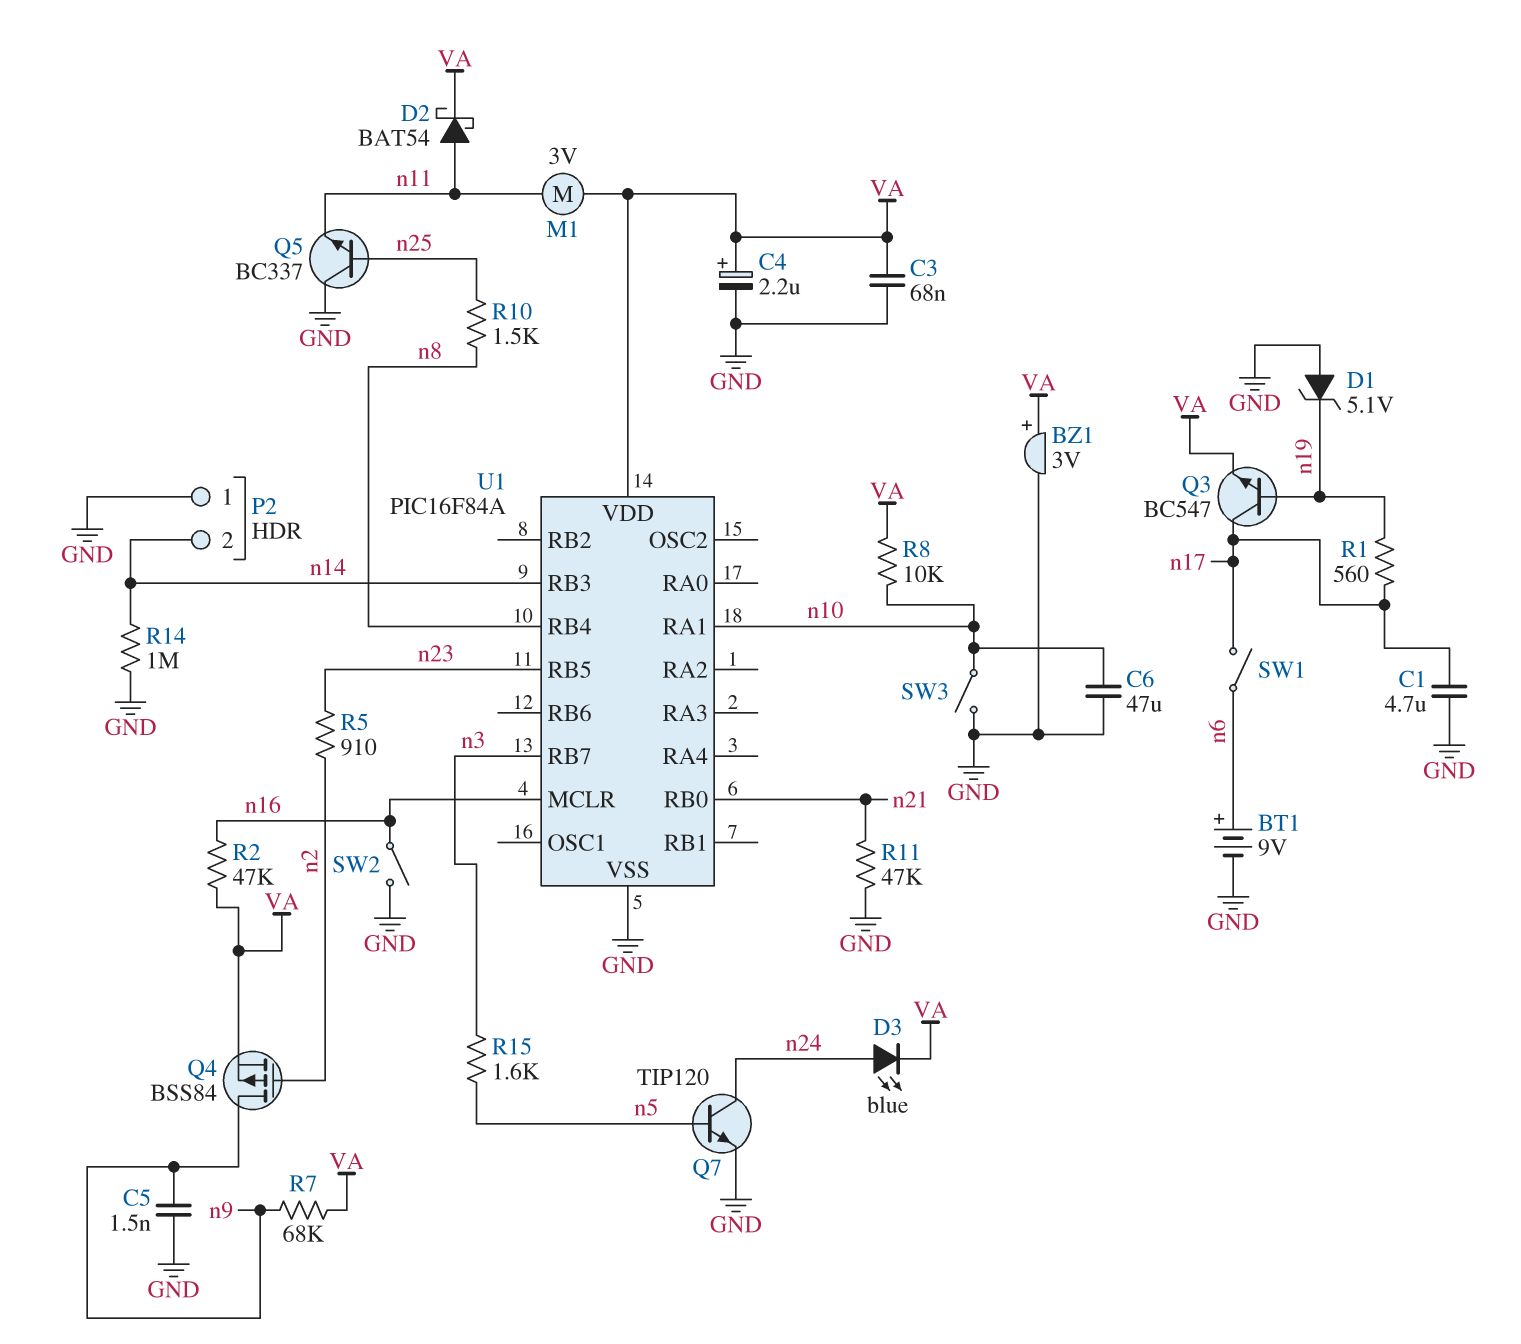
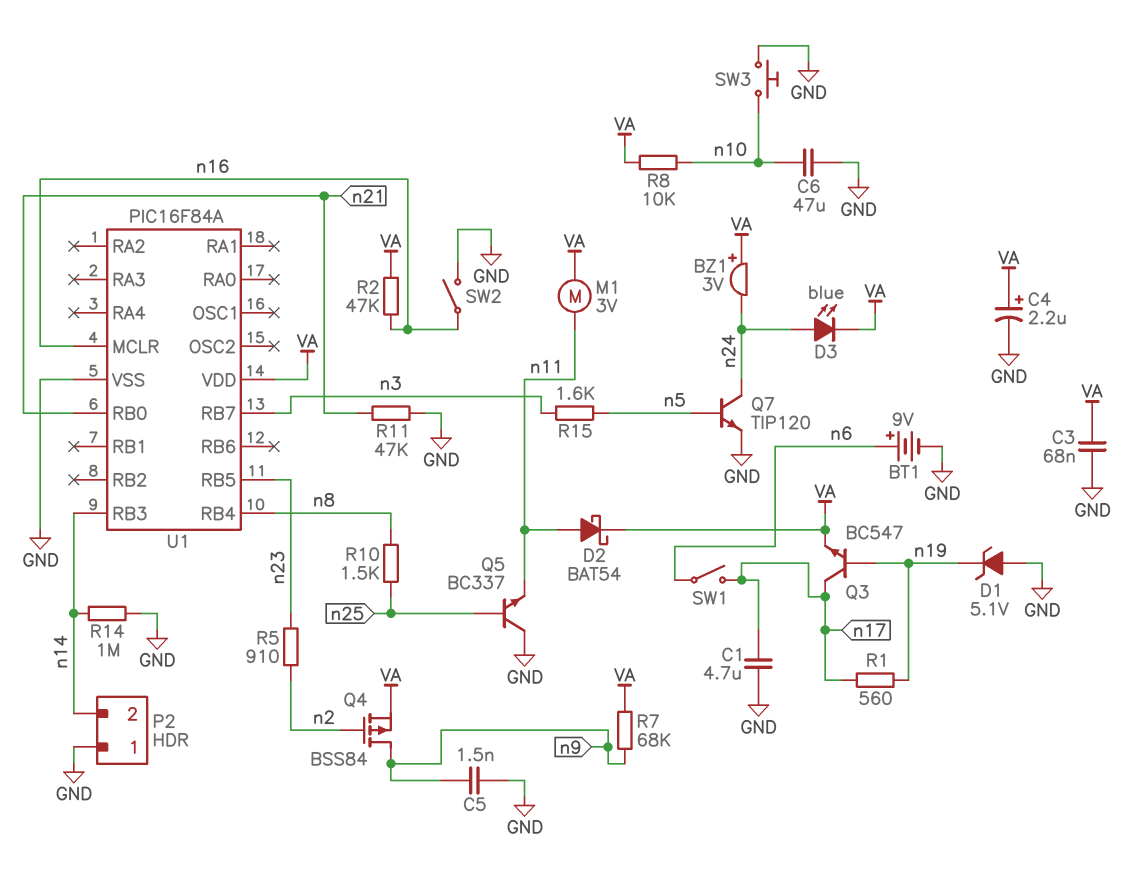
BZ1: buzzer 3V (plus VA, minus GND) -> buzzer 3V (plus VA, minus n24)
SW3: switch (GND, n10) -> button (GND, n10)
U1 pin RA1: n10 -> none

